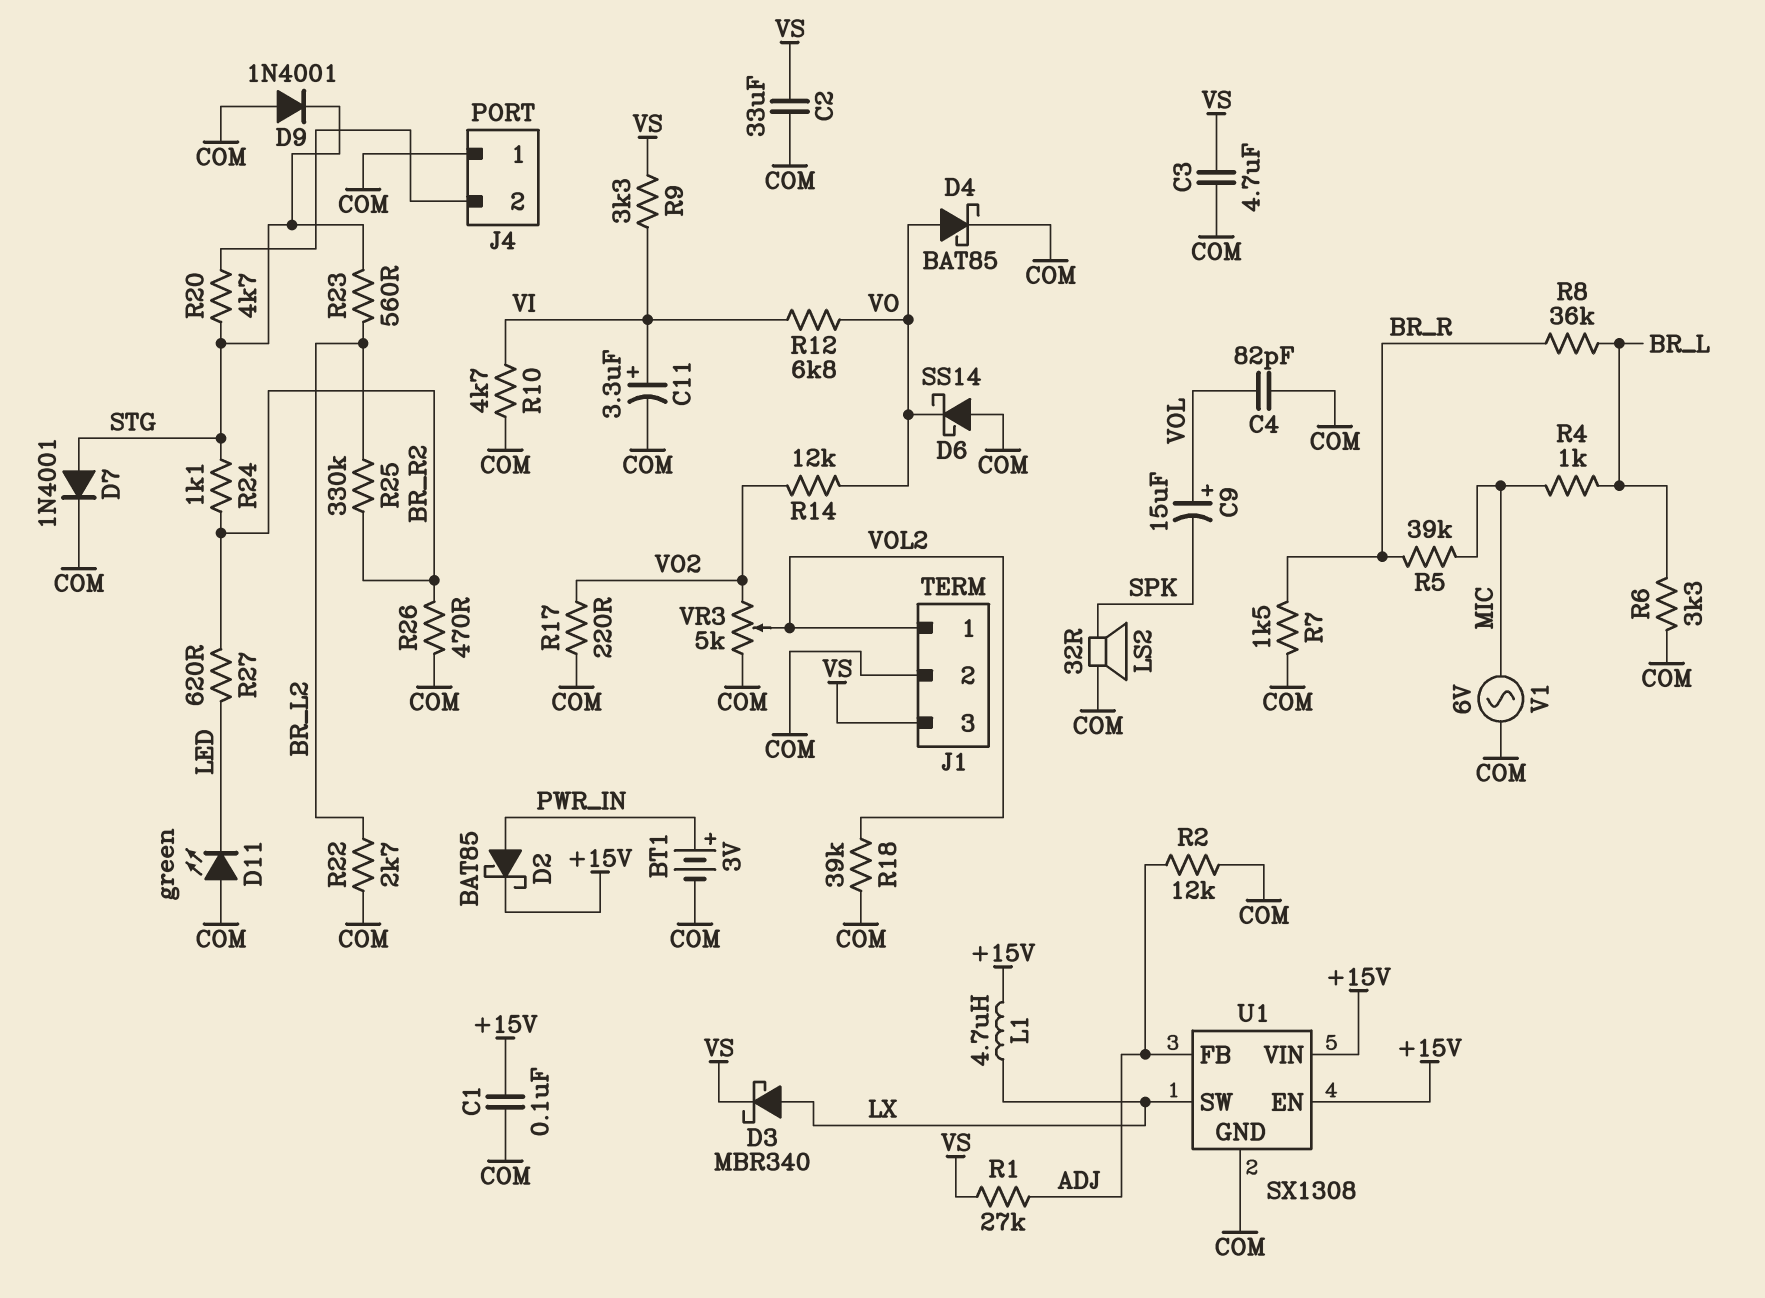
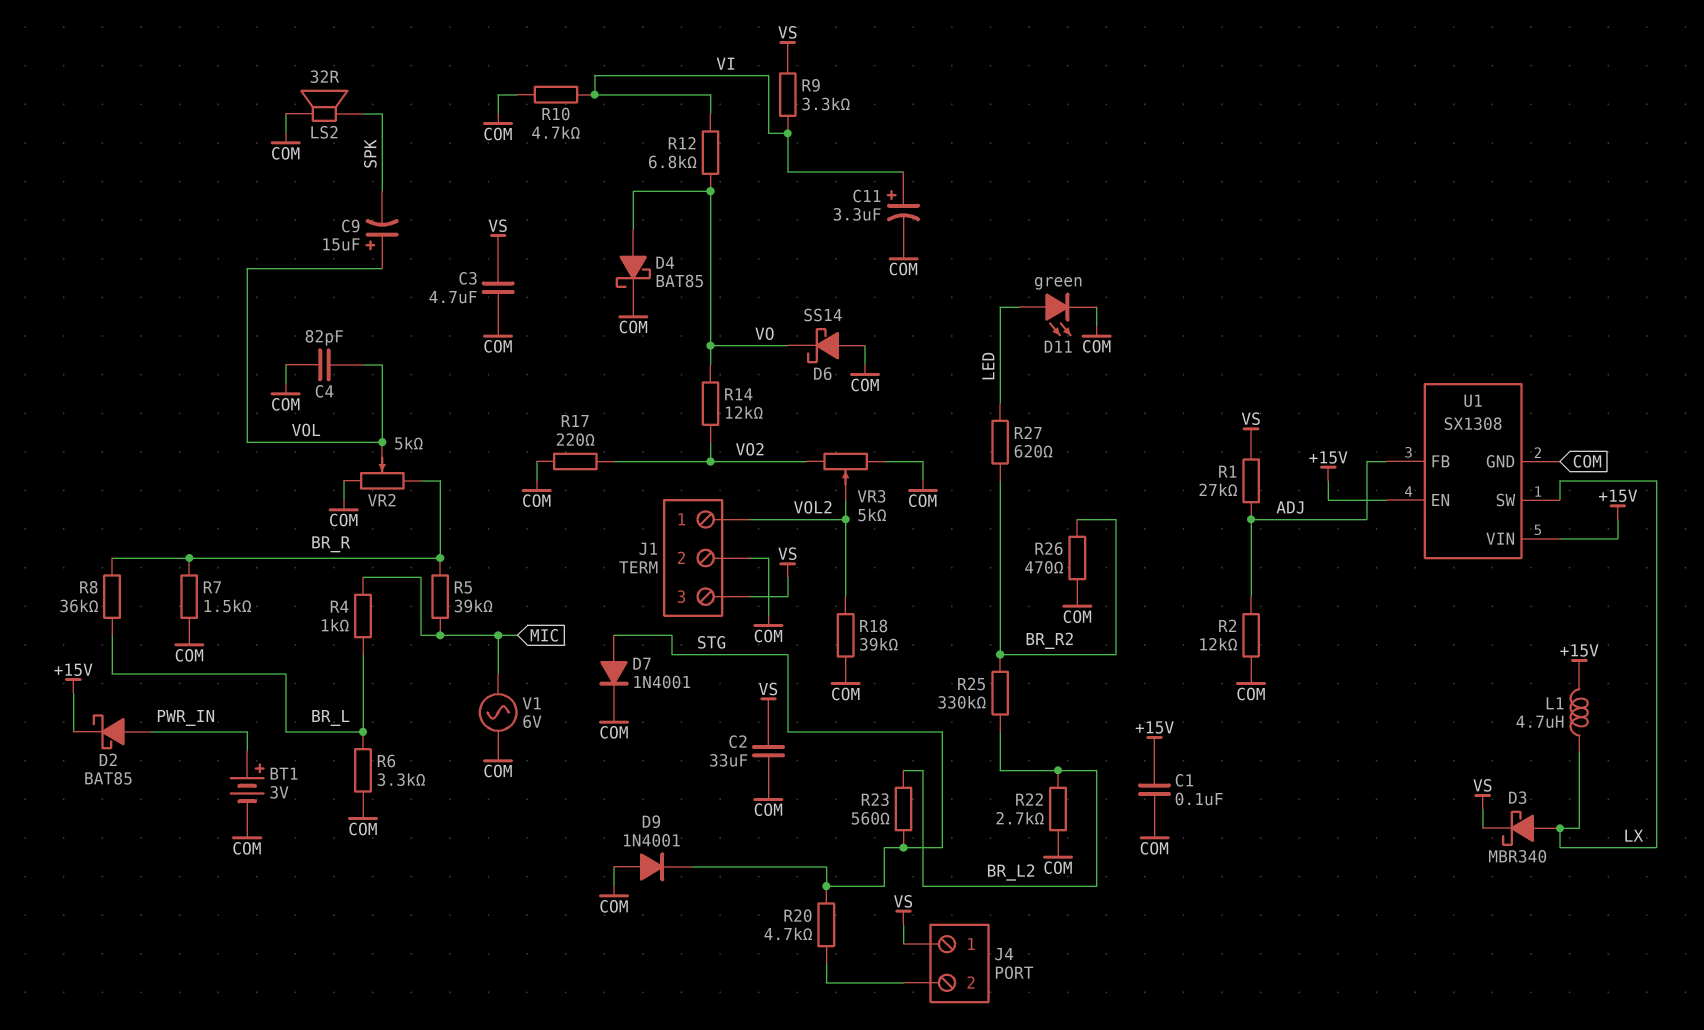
D11: LED green (A COM, K LED) -> LED green (A LED, K COM)
J4 pin 1: COM -> VS
R24: 1.1k (BR_R2, STG) -> none
VR2: none -> 5k (BR_R, COM, wiper VOL)

